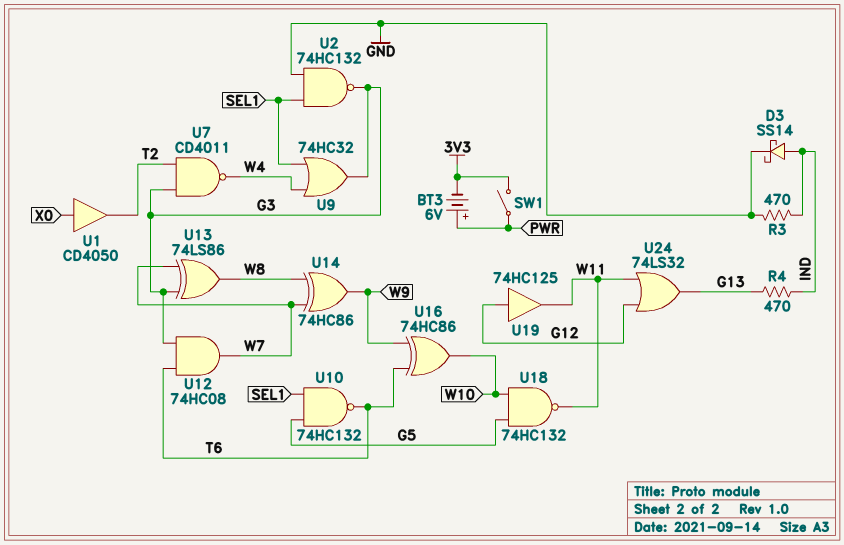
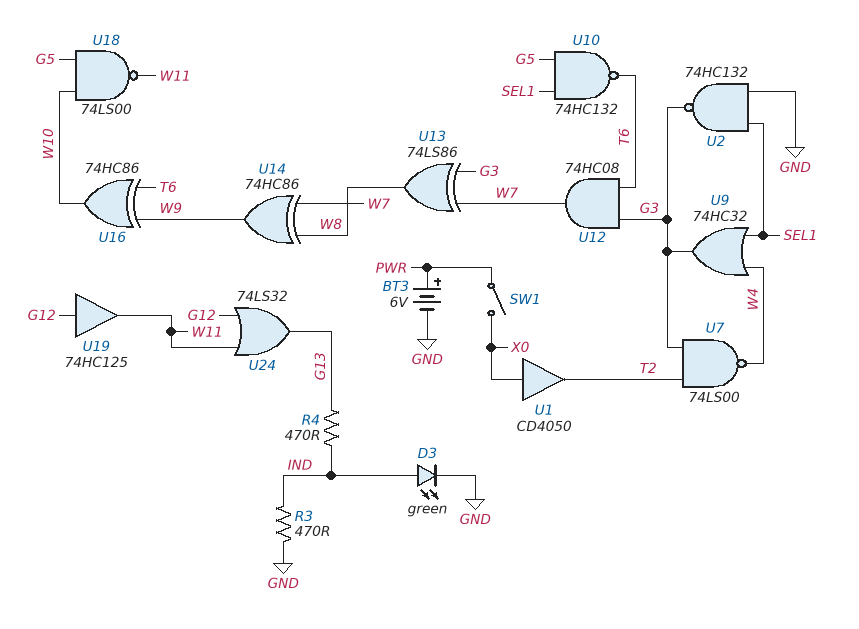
BT3: 6V (plus PWR, minus 3V3) -> 6V (plus PWR, minus GND)
D3: schottky SS14 (A IND, K GND) -> LED green (A IND, K GND)
SW1: switch (3V3, PWR) -> switch (PWR, X0)
U7: NAND CD4011 (in G3, in T2, out W4) -> NAND 74LS00 (in G3, in T2, out W4)
U18: NAND 74HC132 (in G5, in W10, out W11) -> NAND 74LS00 (in G5, in W10, out W11)

